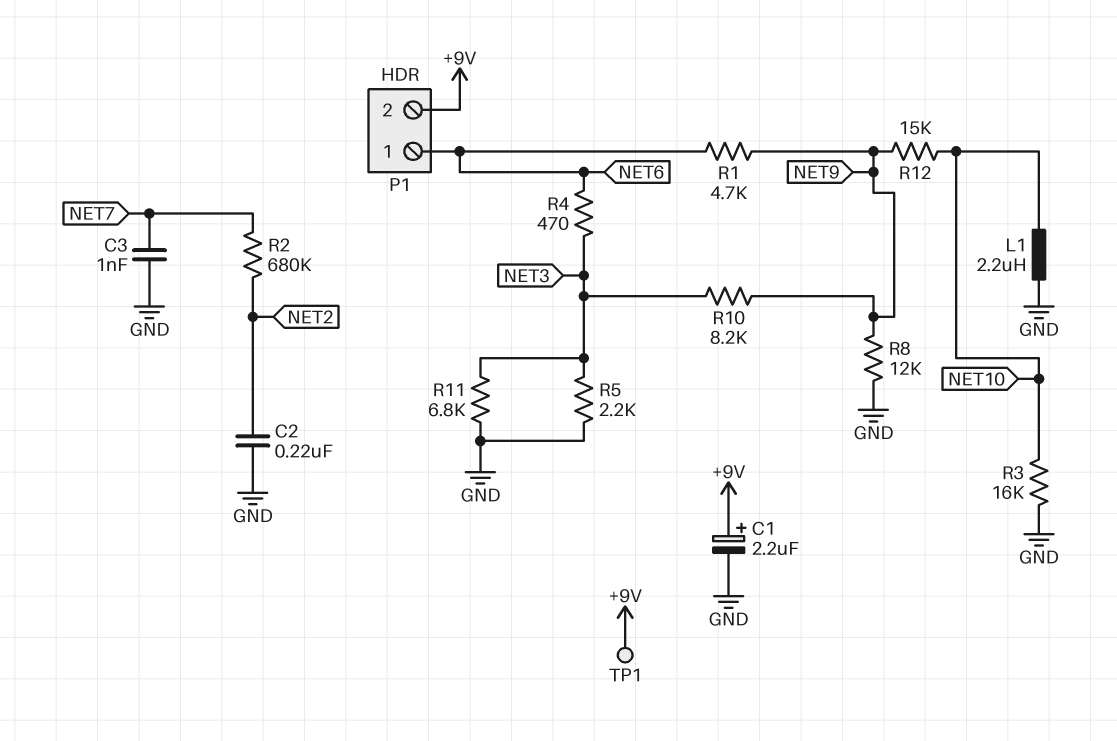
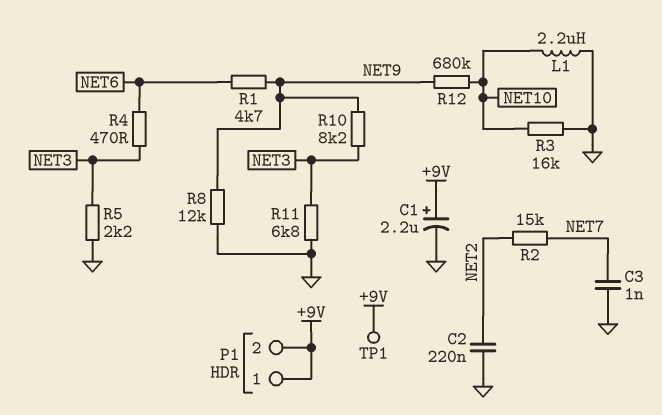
P1 pin 1: NET6 -> +9V
R2: 680k (NET2, NET7) -> 15k (NET2, NET7)
R12: 15k (NET9, NET10) -> 680k (NET9, NET10)

